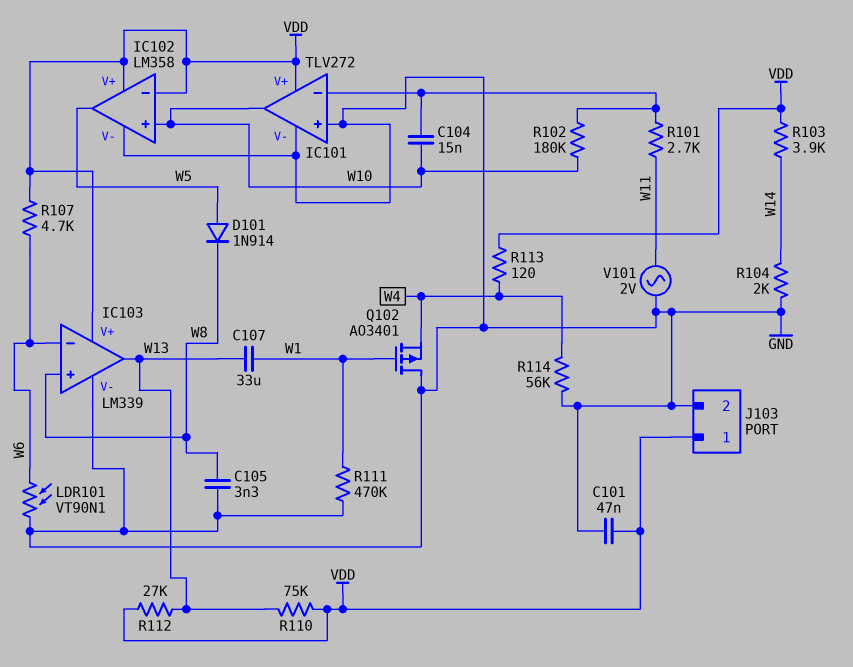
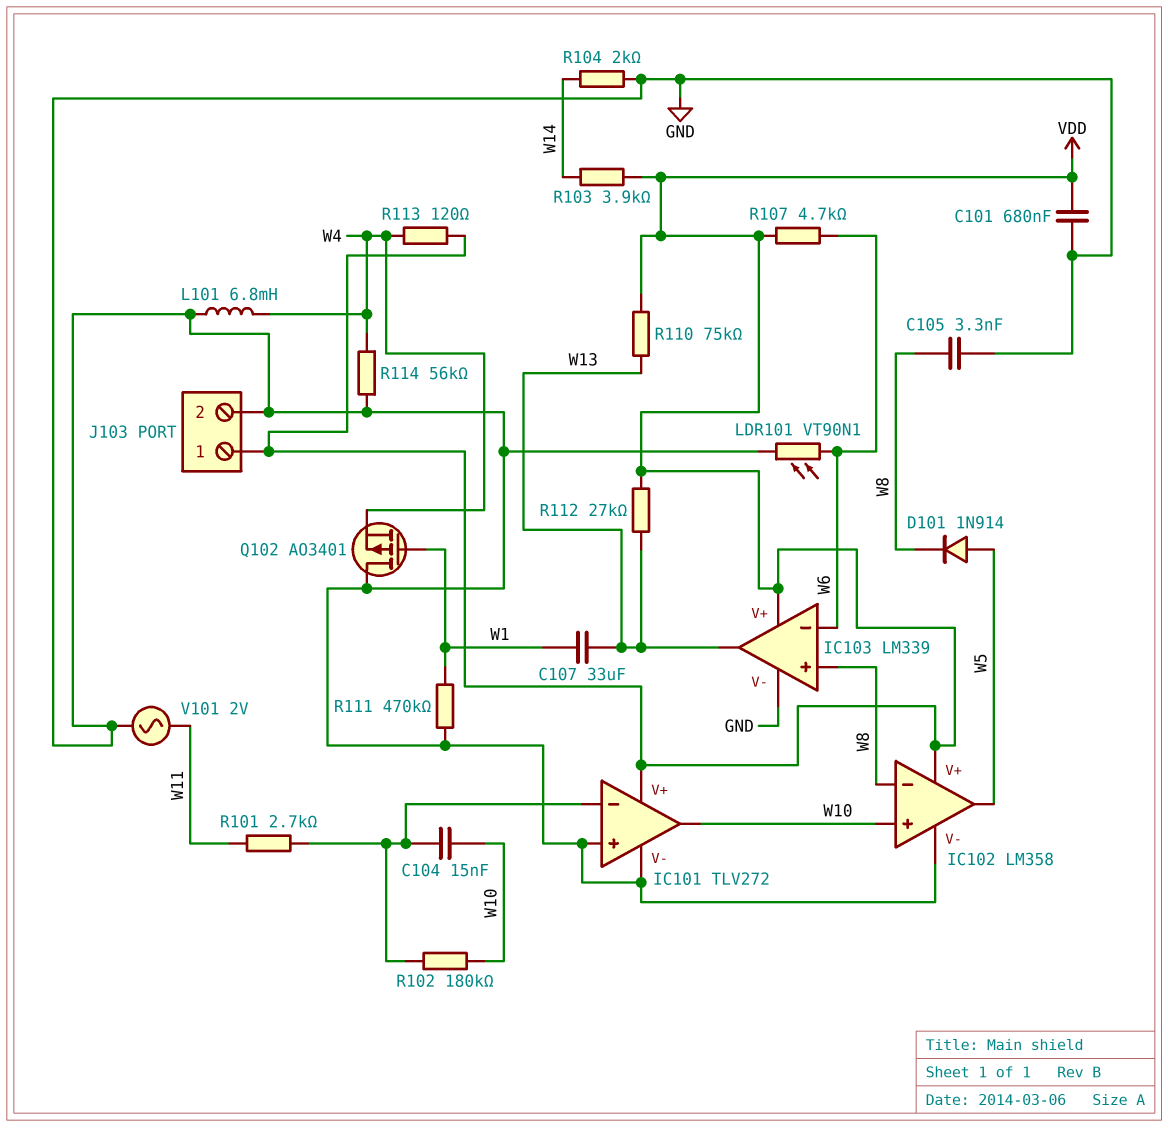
C101: 47nF (GND, VDD) -> 680nF (GND, VDD)
IC102 pin in-: VDD -> W8
L101: none -> 6.8mH (GND, W4)

